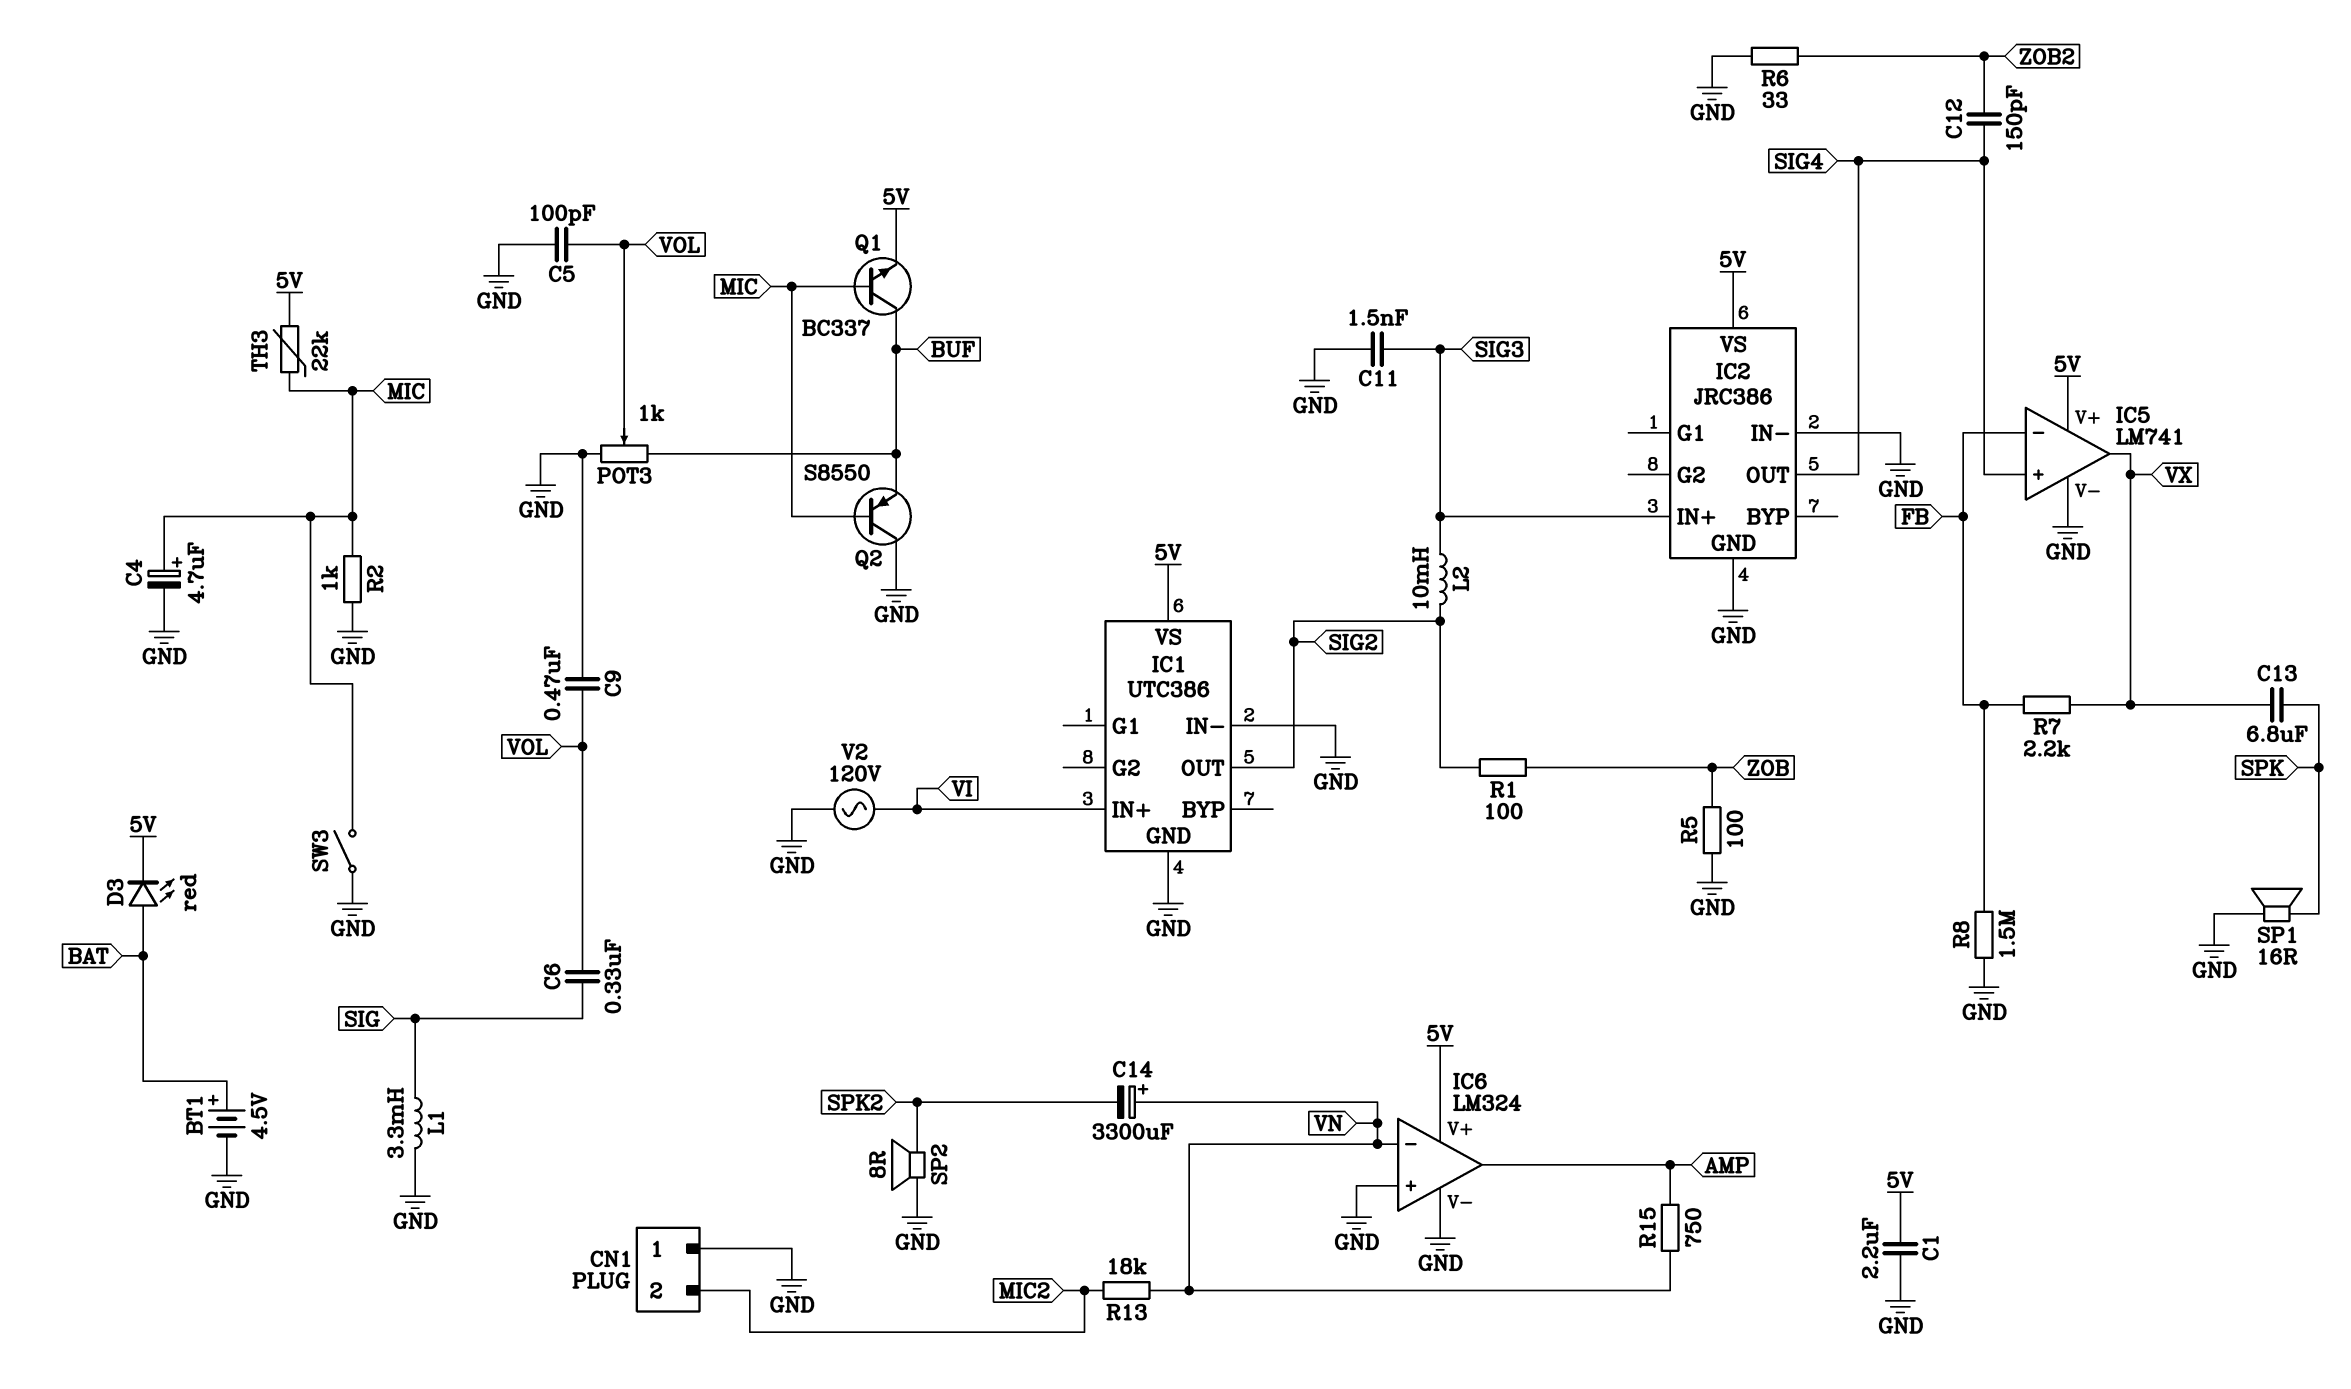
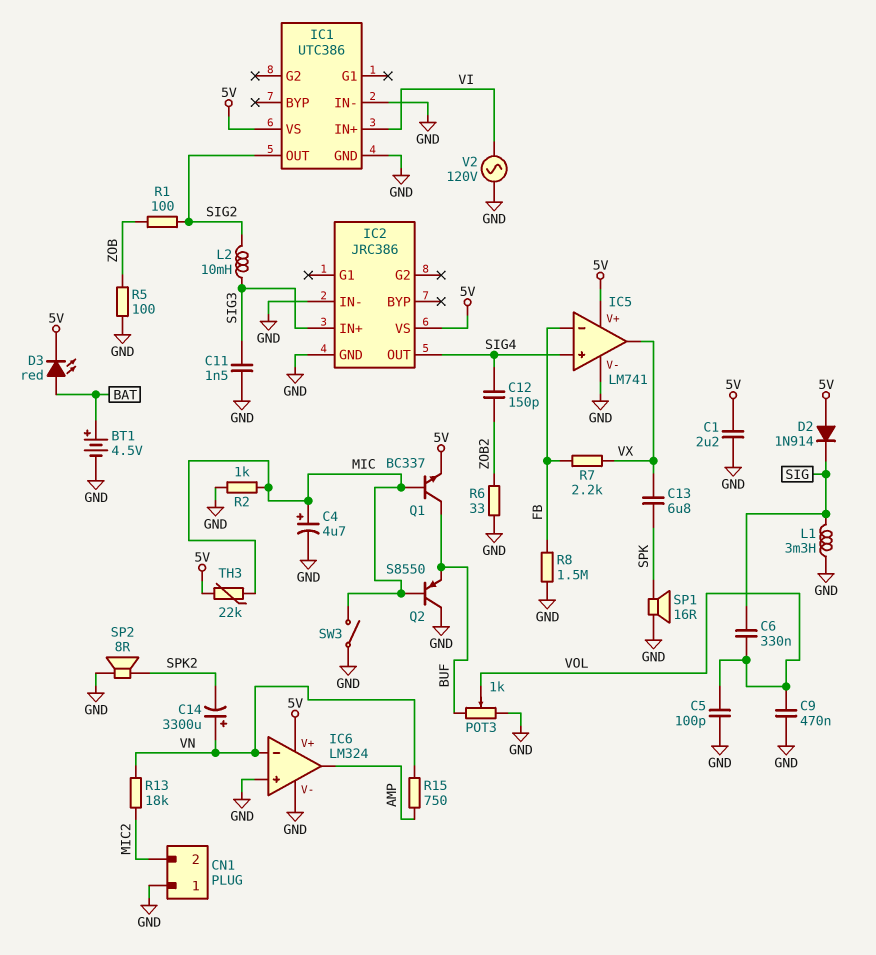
D2: none -> diode 1N914 (A 5V, K SIG)

